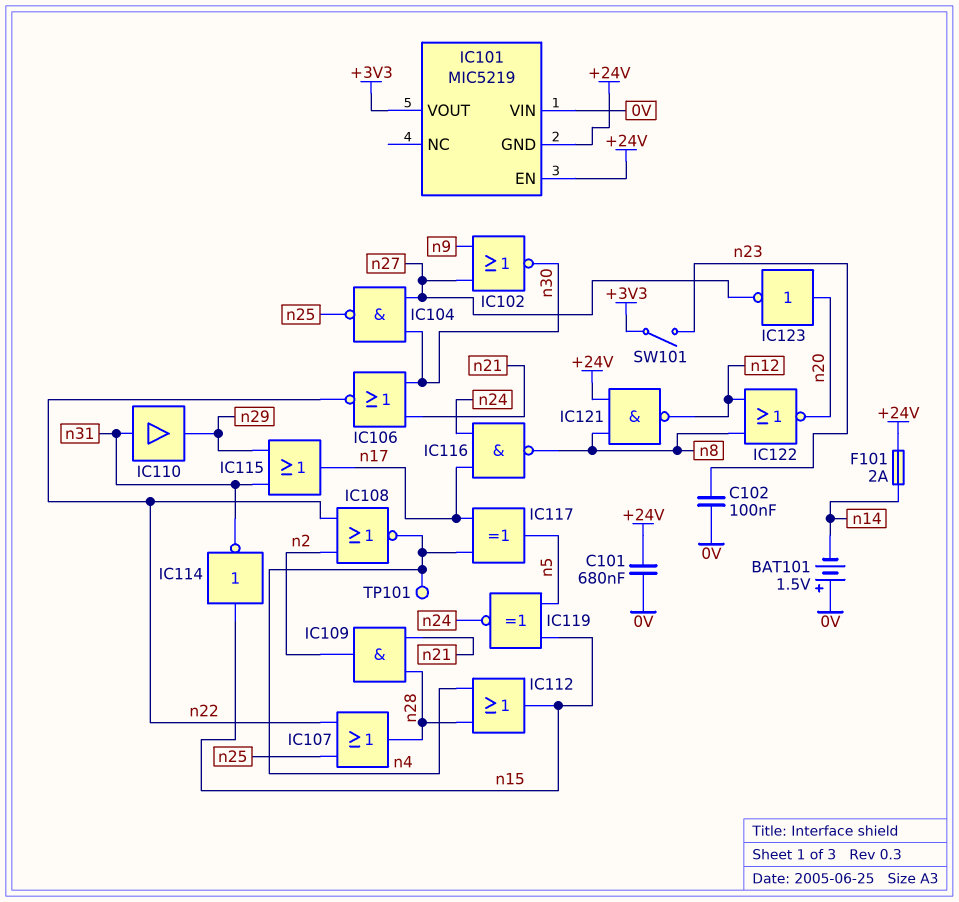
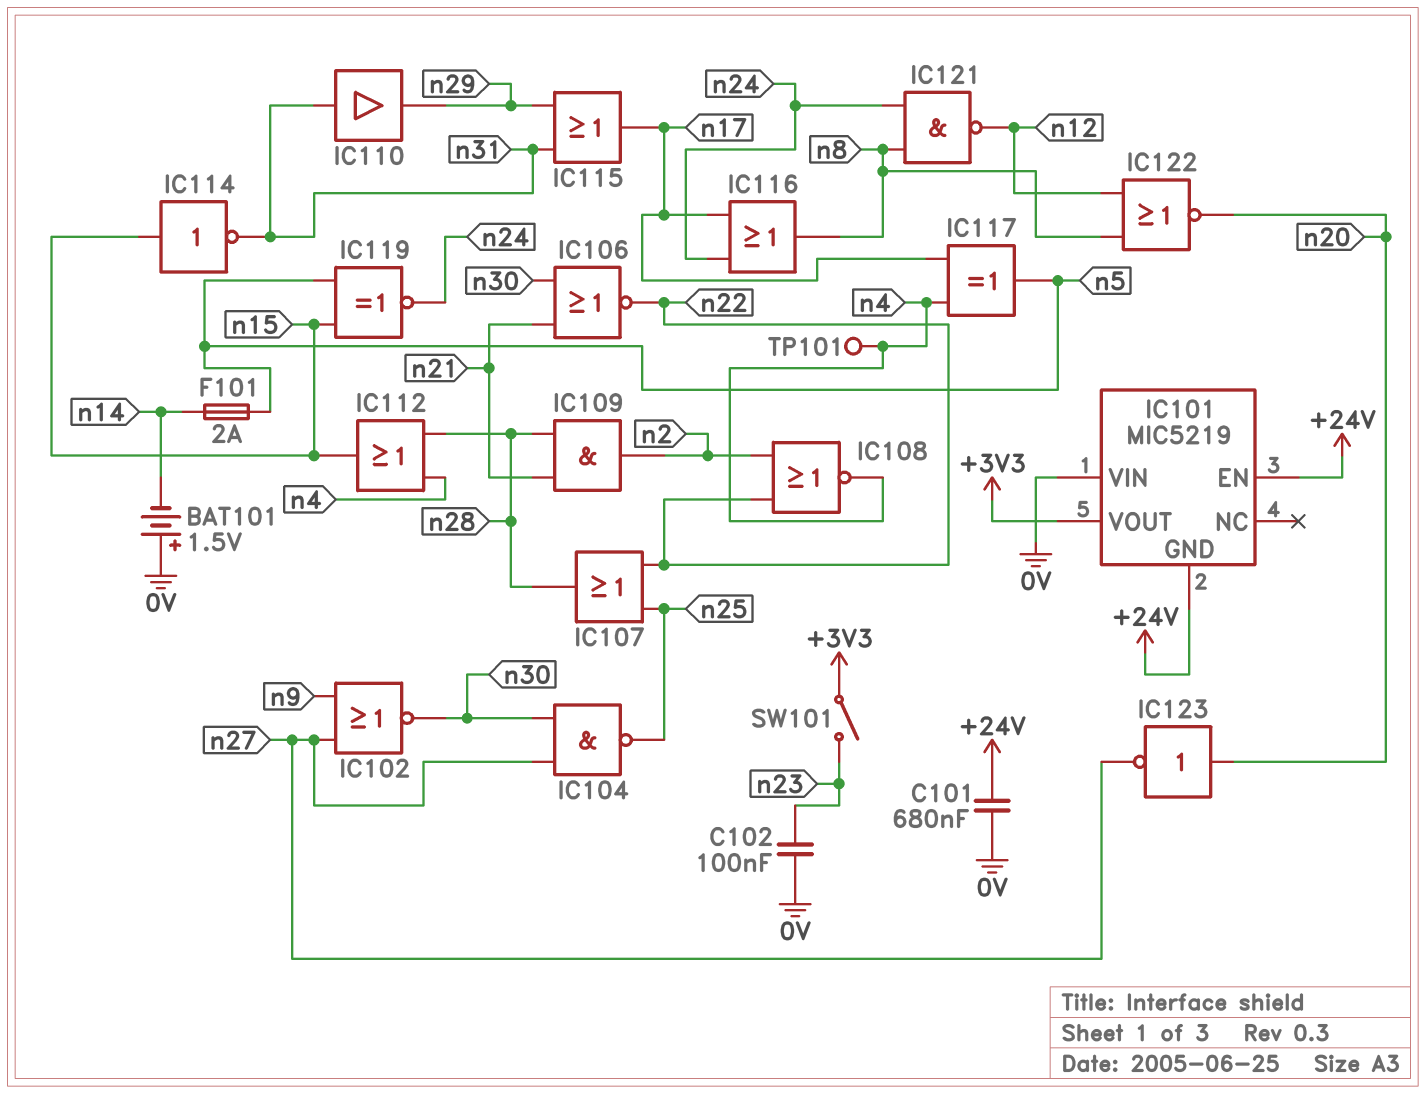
F101: 2A (+24V, n14) -> 2A (n5, n14)
IC116: NAND (in n17, in n24, out n8) -> OR (in n17, in n24, out n8)
IC121: NAND (in +24V, in n8, out n12) -> NAND (in n8, in n24, out n12)

